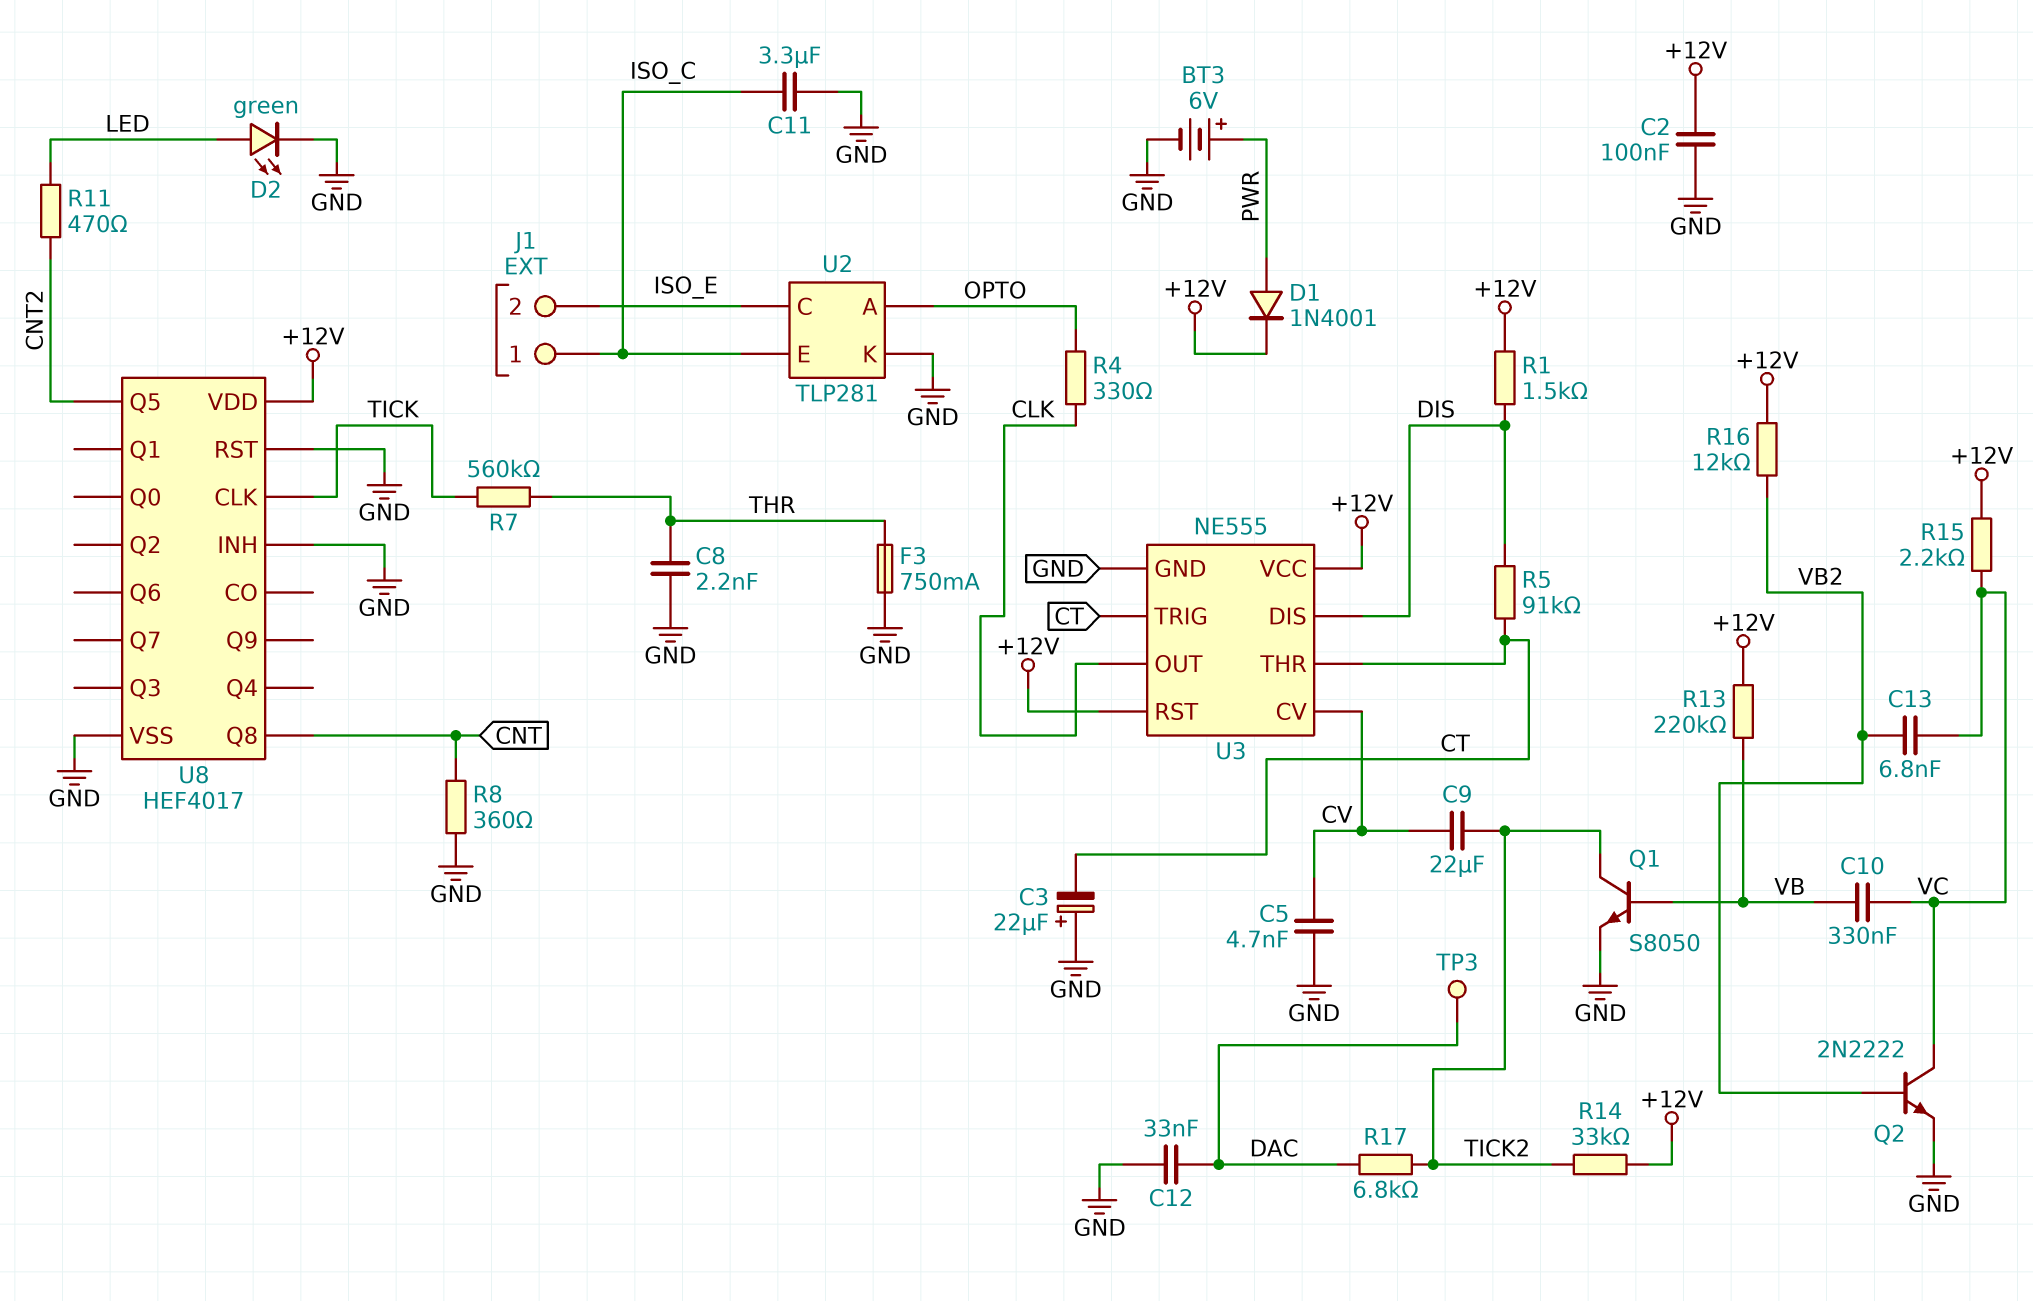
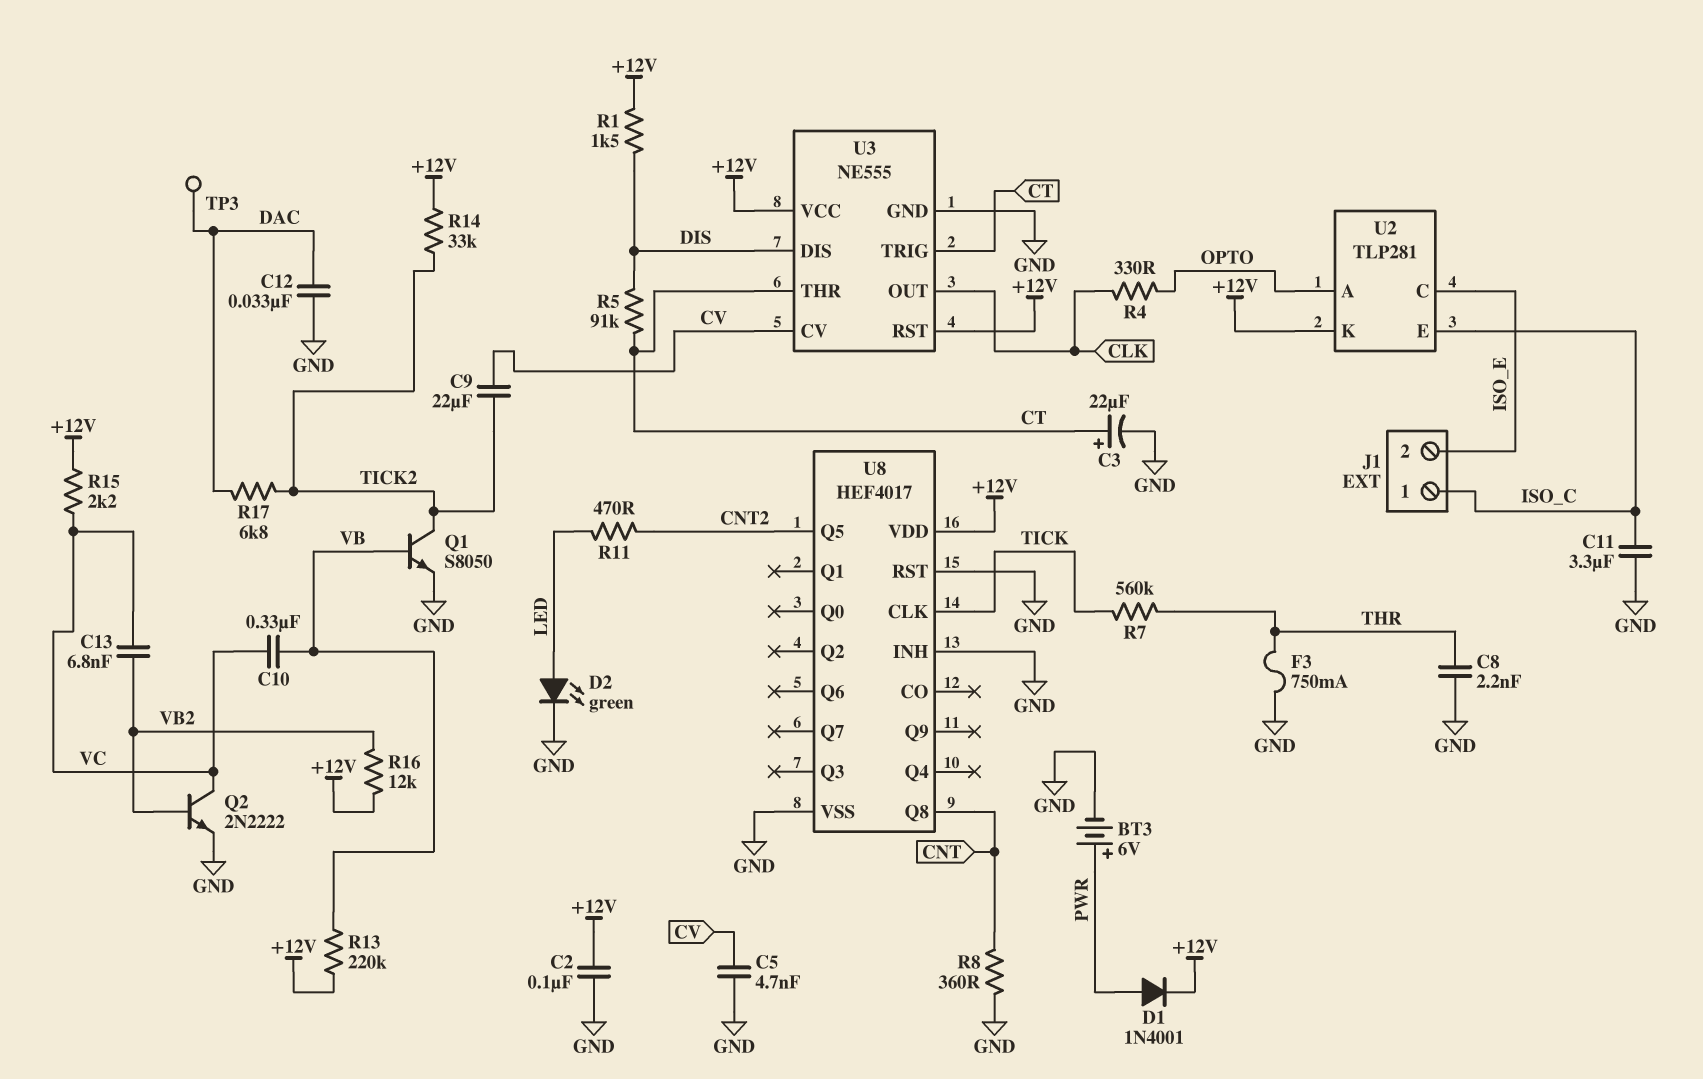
C3: 22uF (plus GND, minus CT) -> 22uF (plus CT, minus GND)
U2 pin K: GND -> +12V

